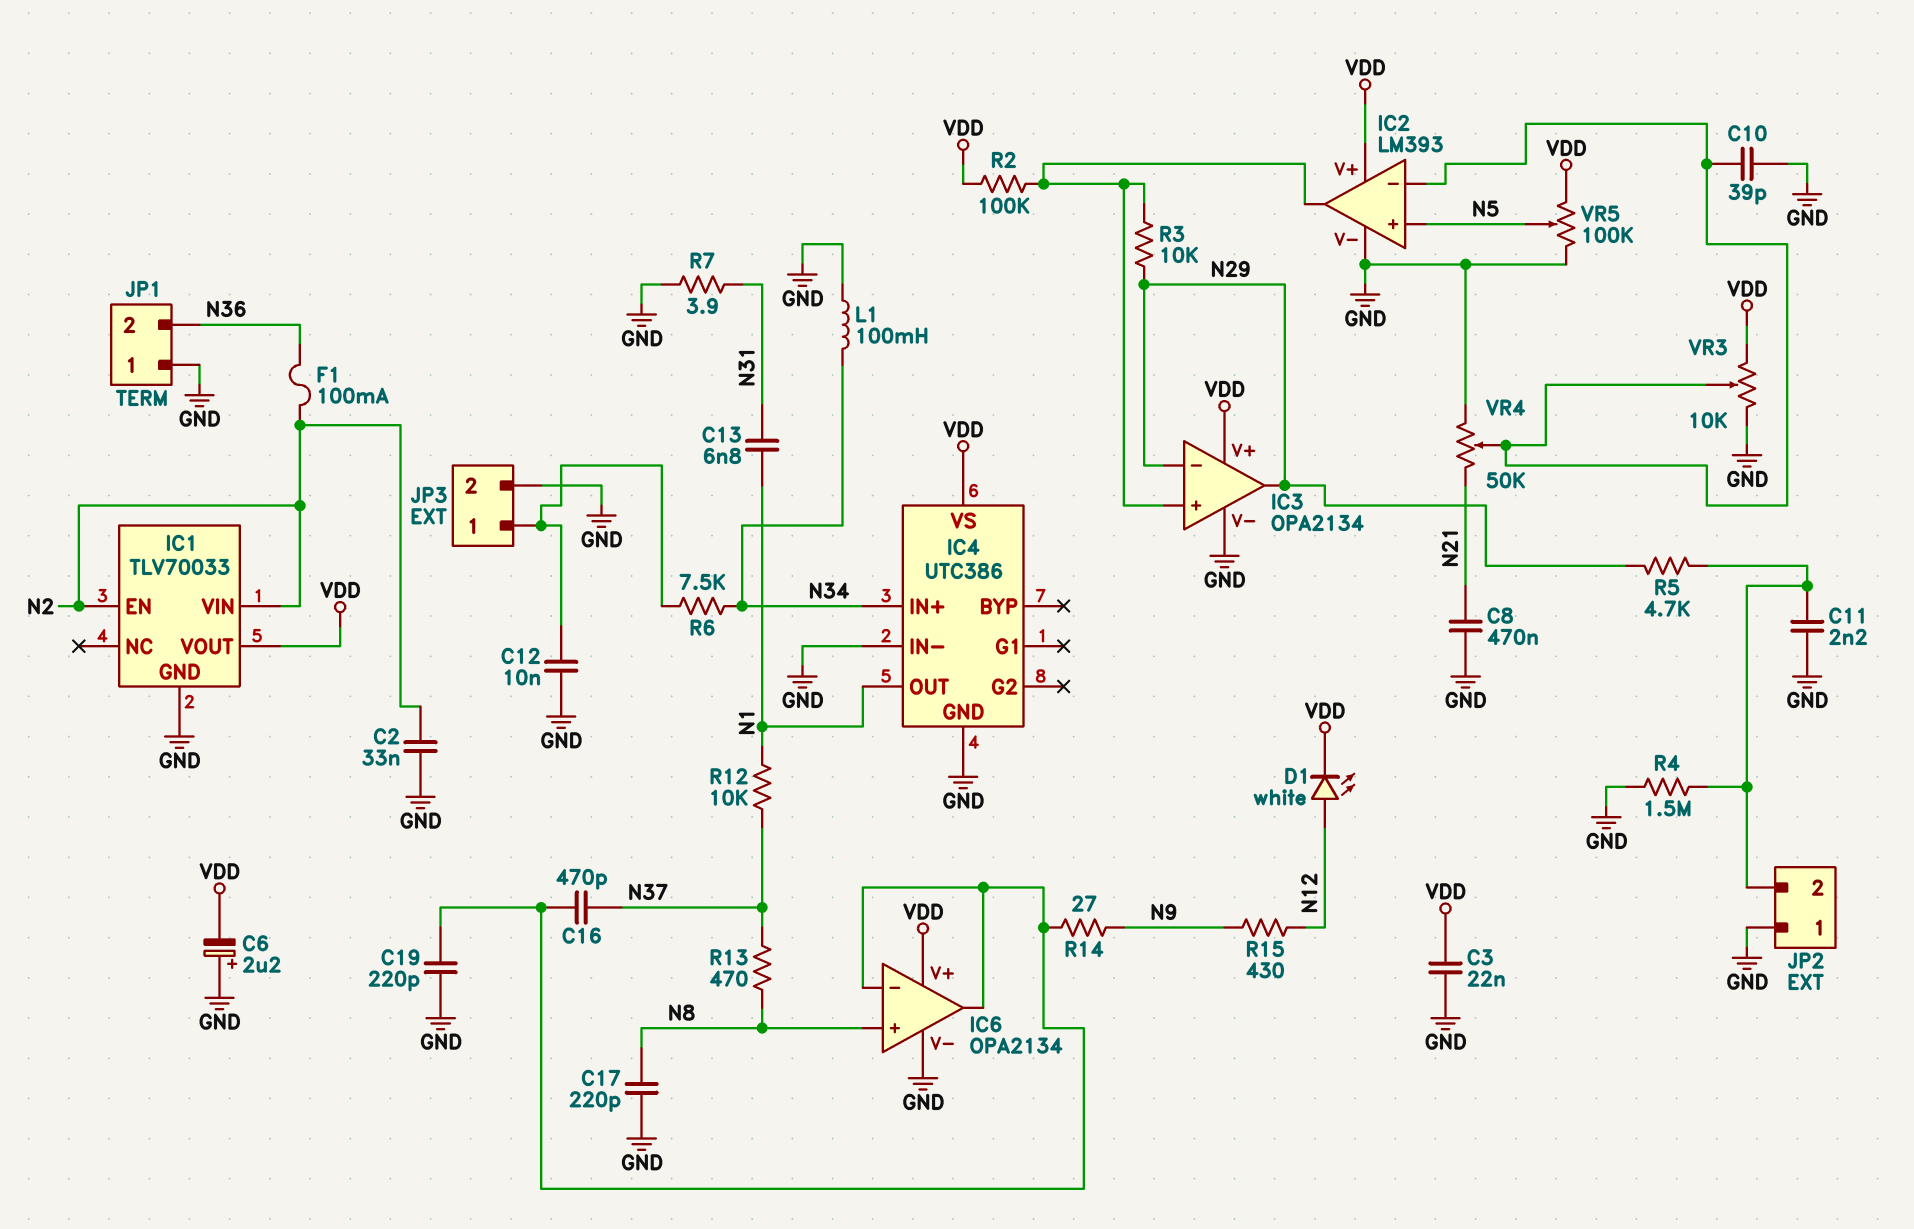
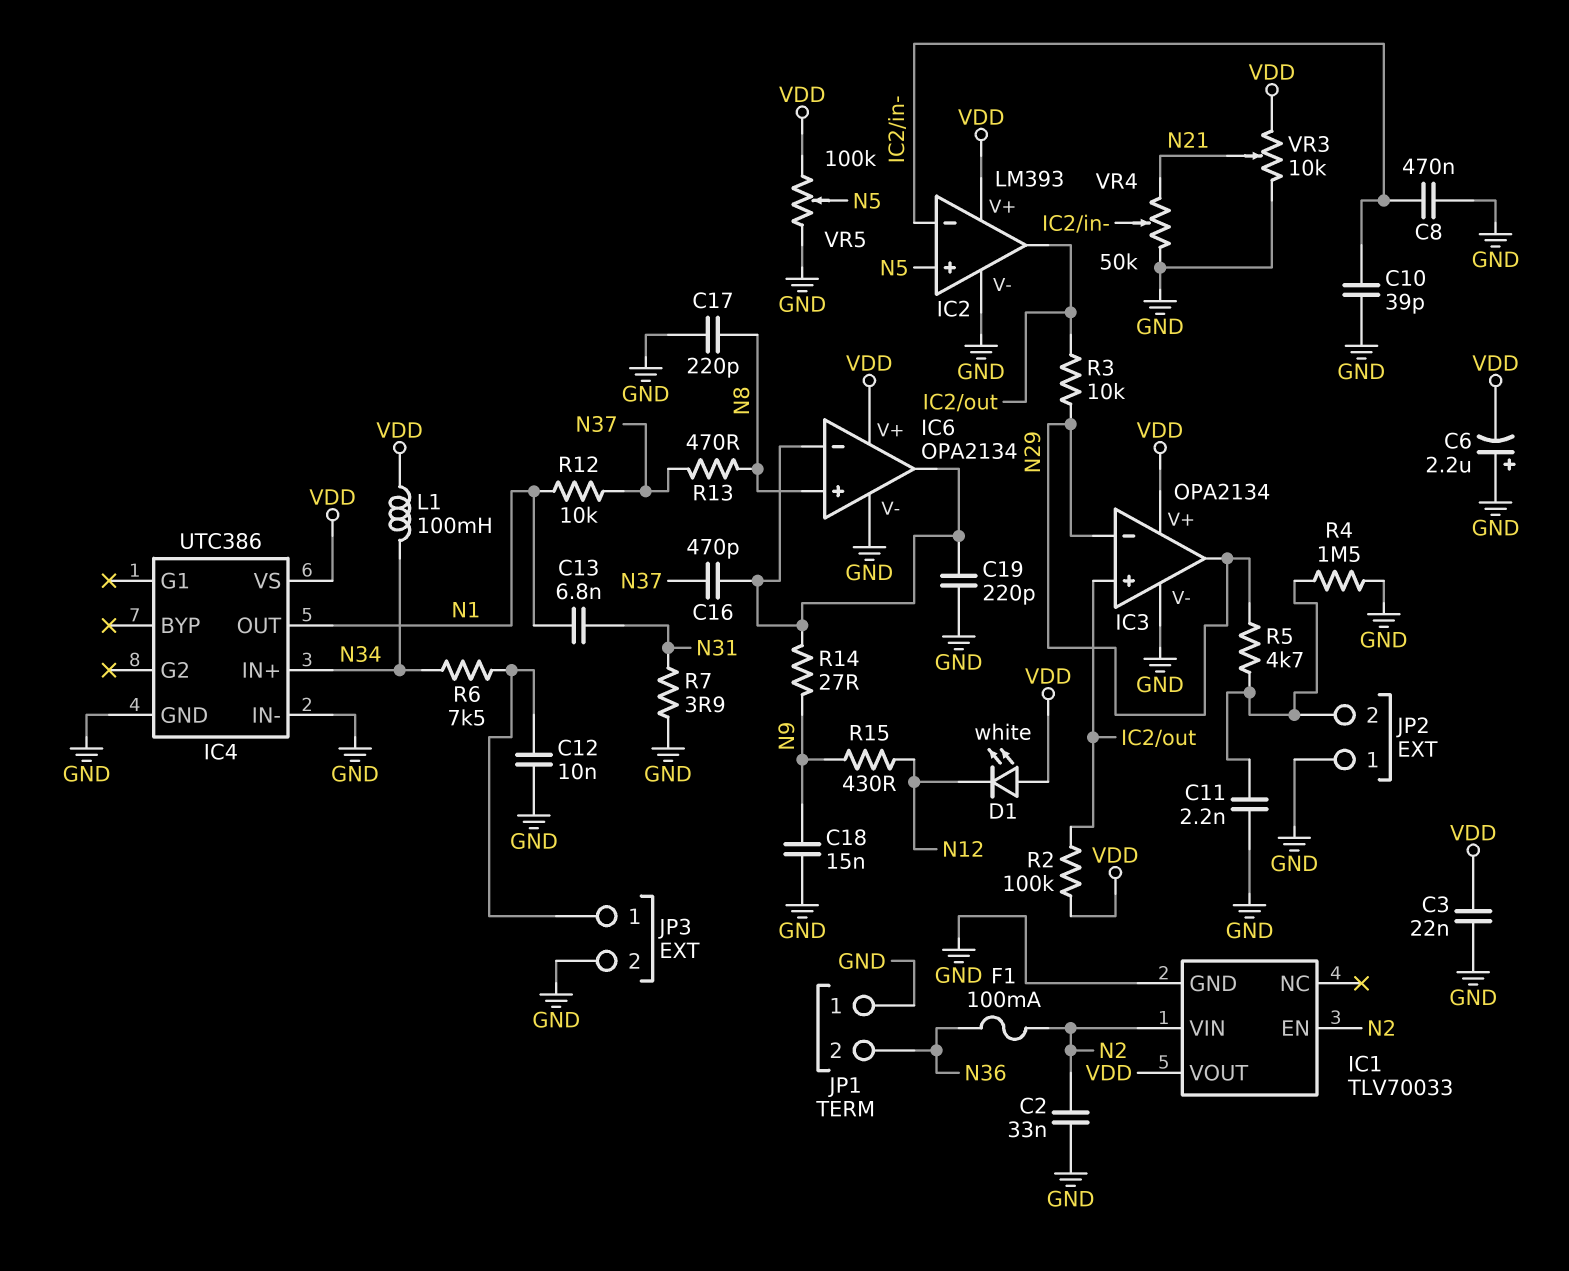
C8: 470nF (GND, N21) -> 470nF (GND, IC2/in-)
C18: none -> 15nF (GND, N9)
D1: LED white (A N12, K VDD) -> LED white (A VDD, K N12)
L1: 100mH (GND, N34) -> 100mH (N34, VDD)
VR3: 10k (GND, VDD, wiper IC2/in-) -> 10k (GND, VDD, wiper N21)

